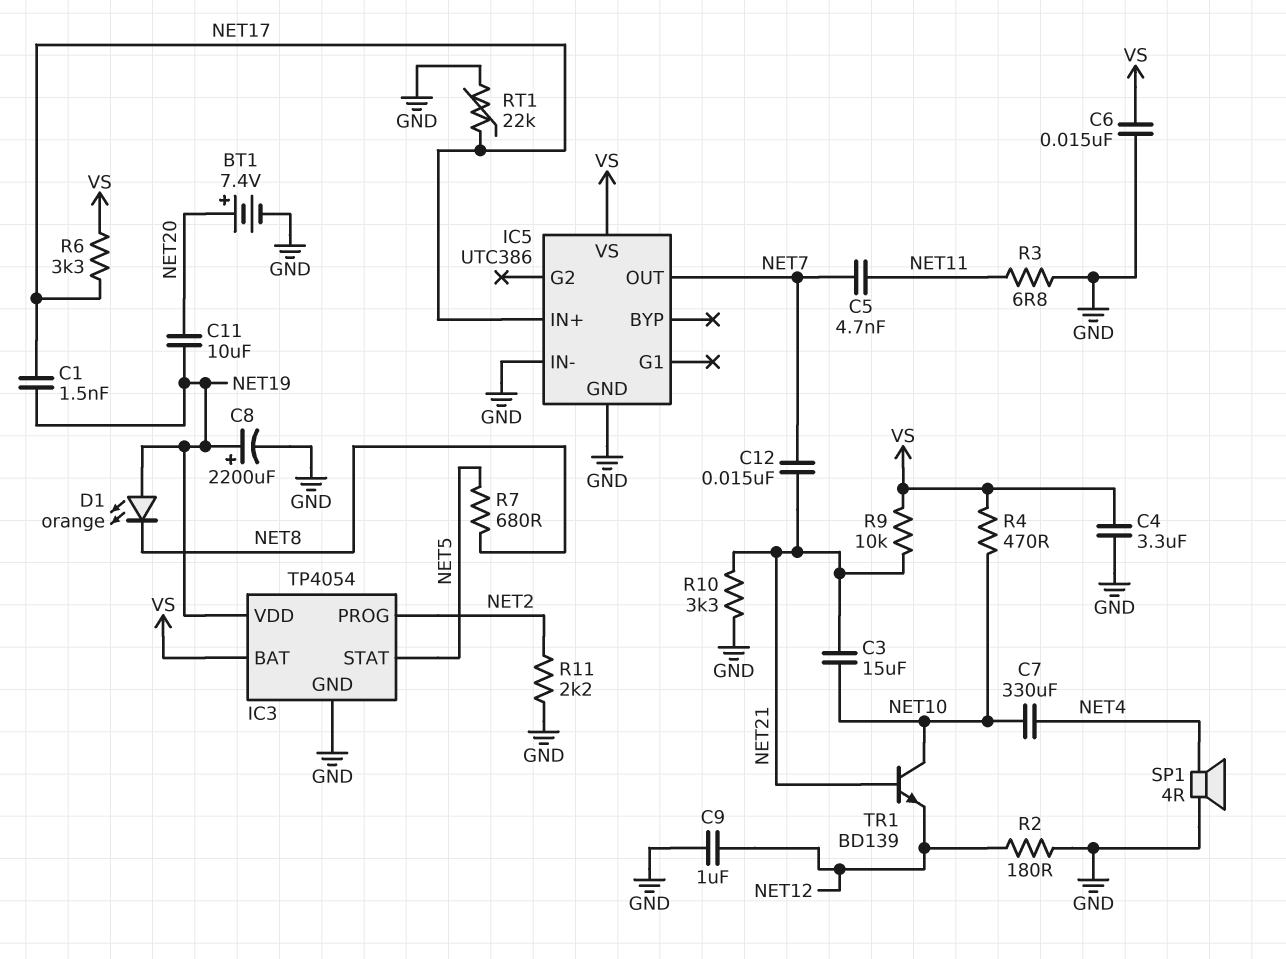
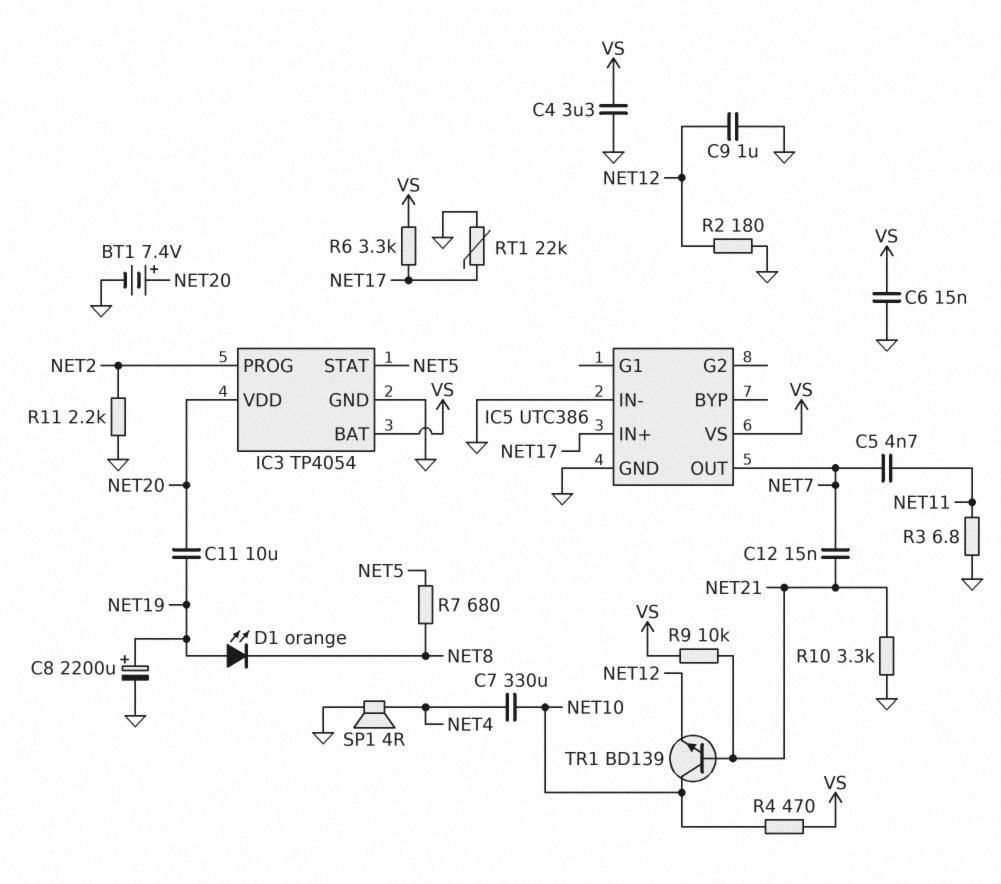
C1: 1.5nF (NET17, NET19) -> none
C3: 15uF (NET10, NET21) -> none
IC3 pin VDD: NET19 -> NET20

